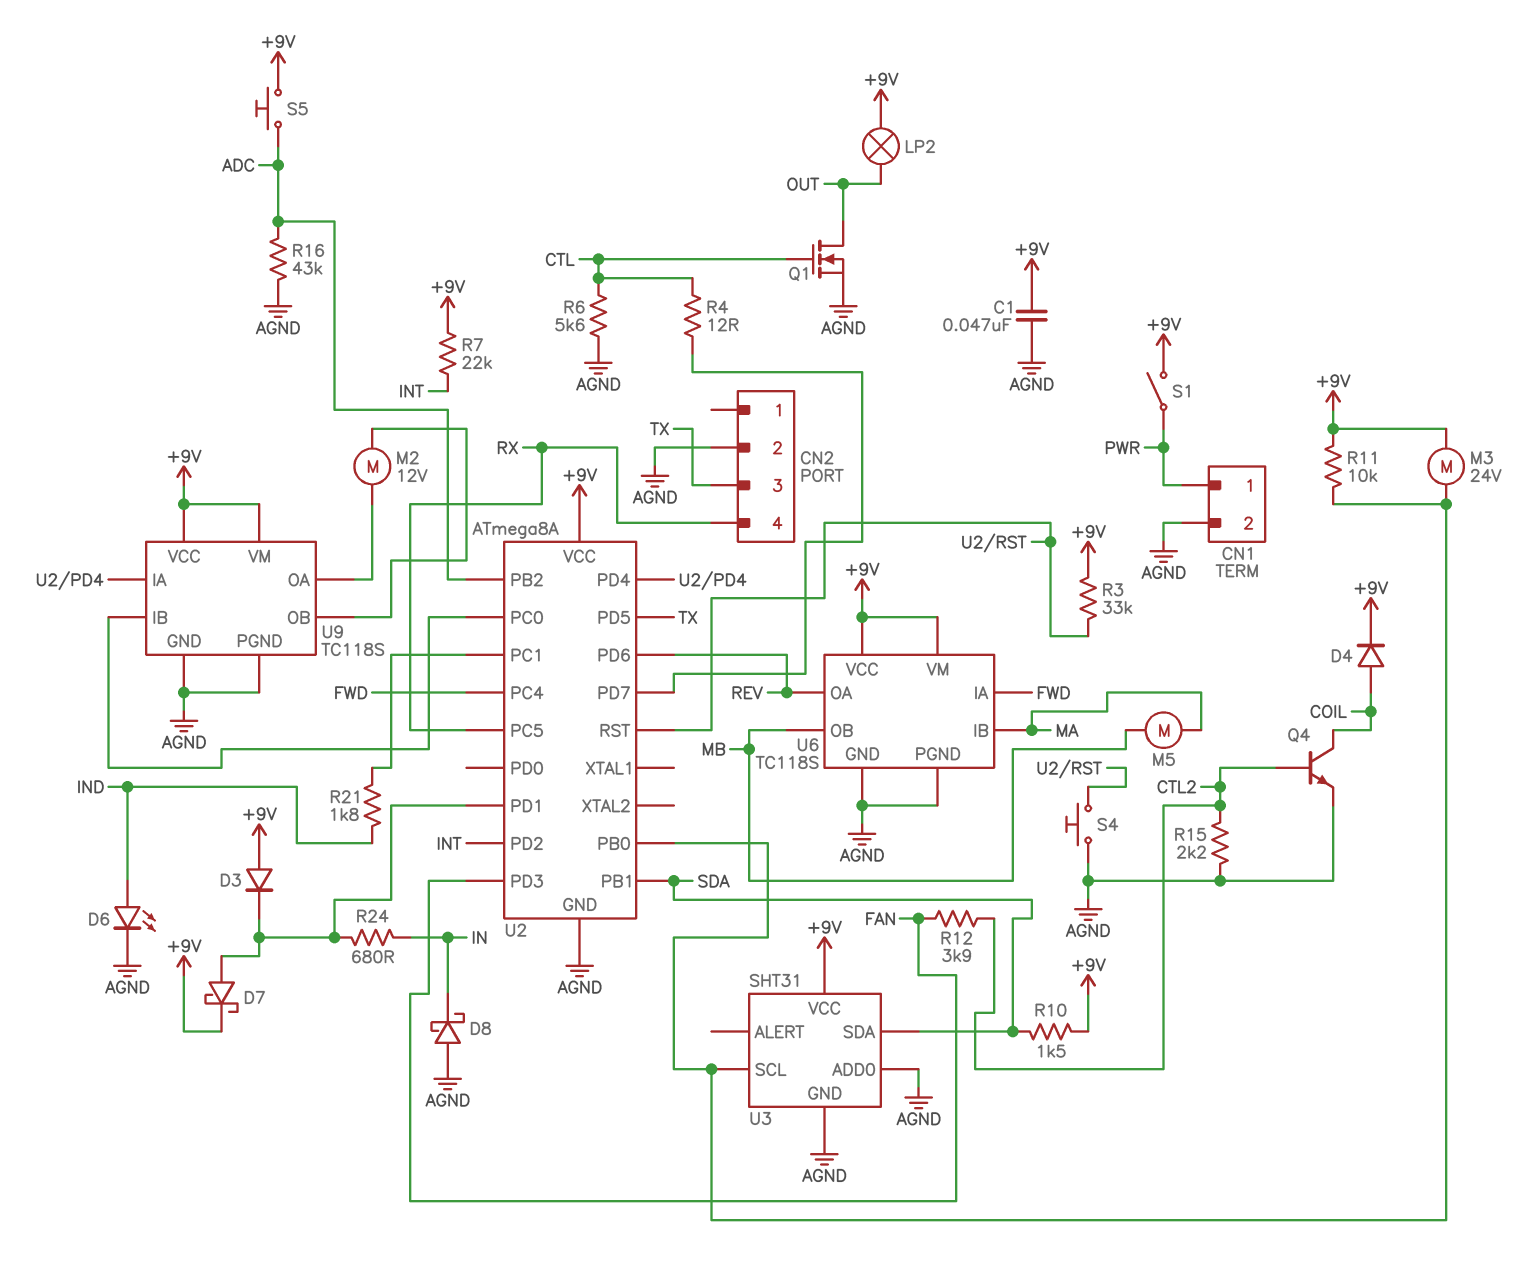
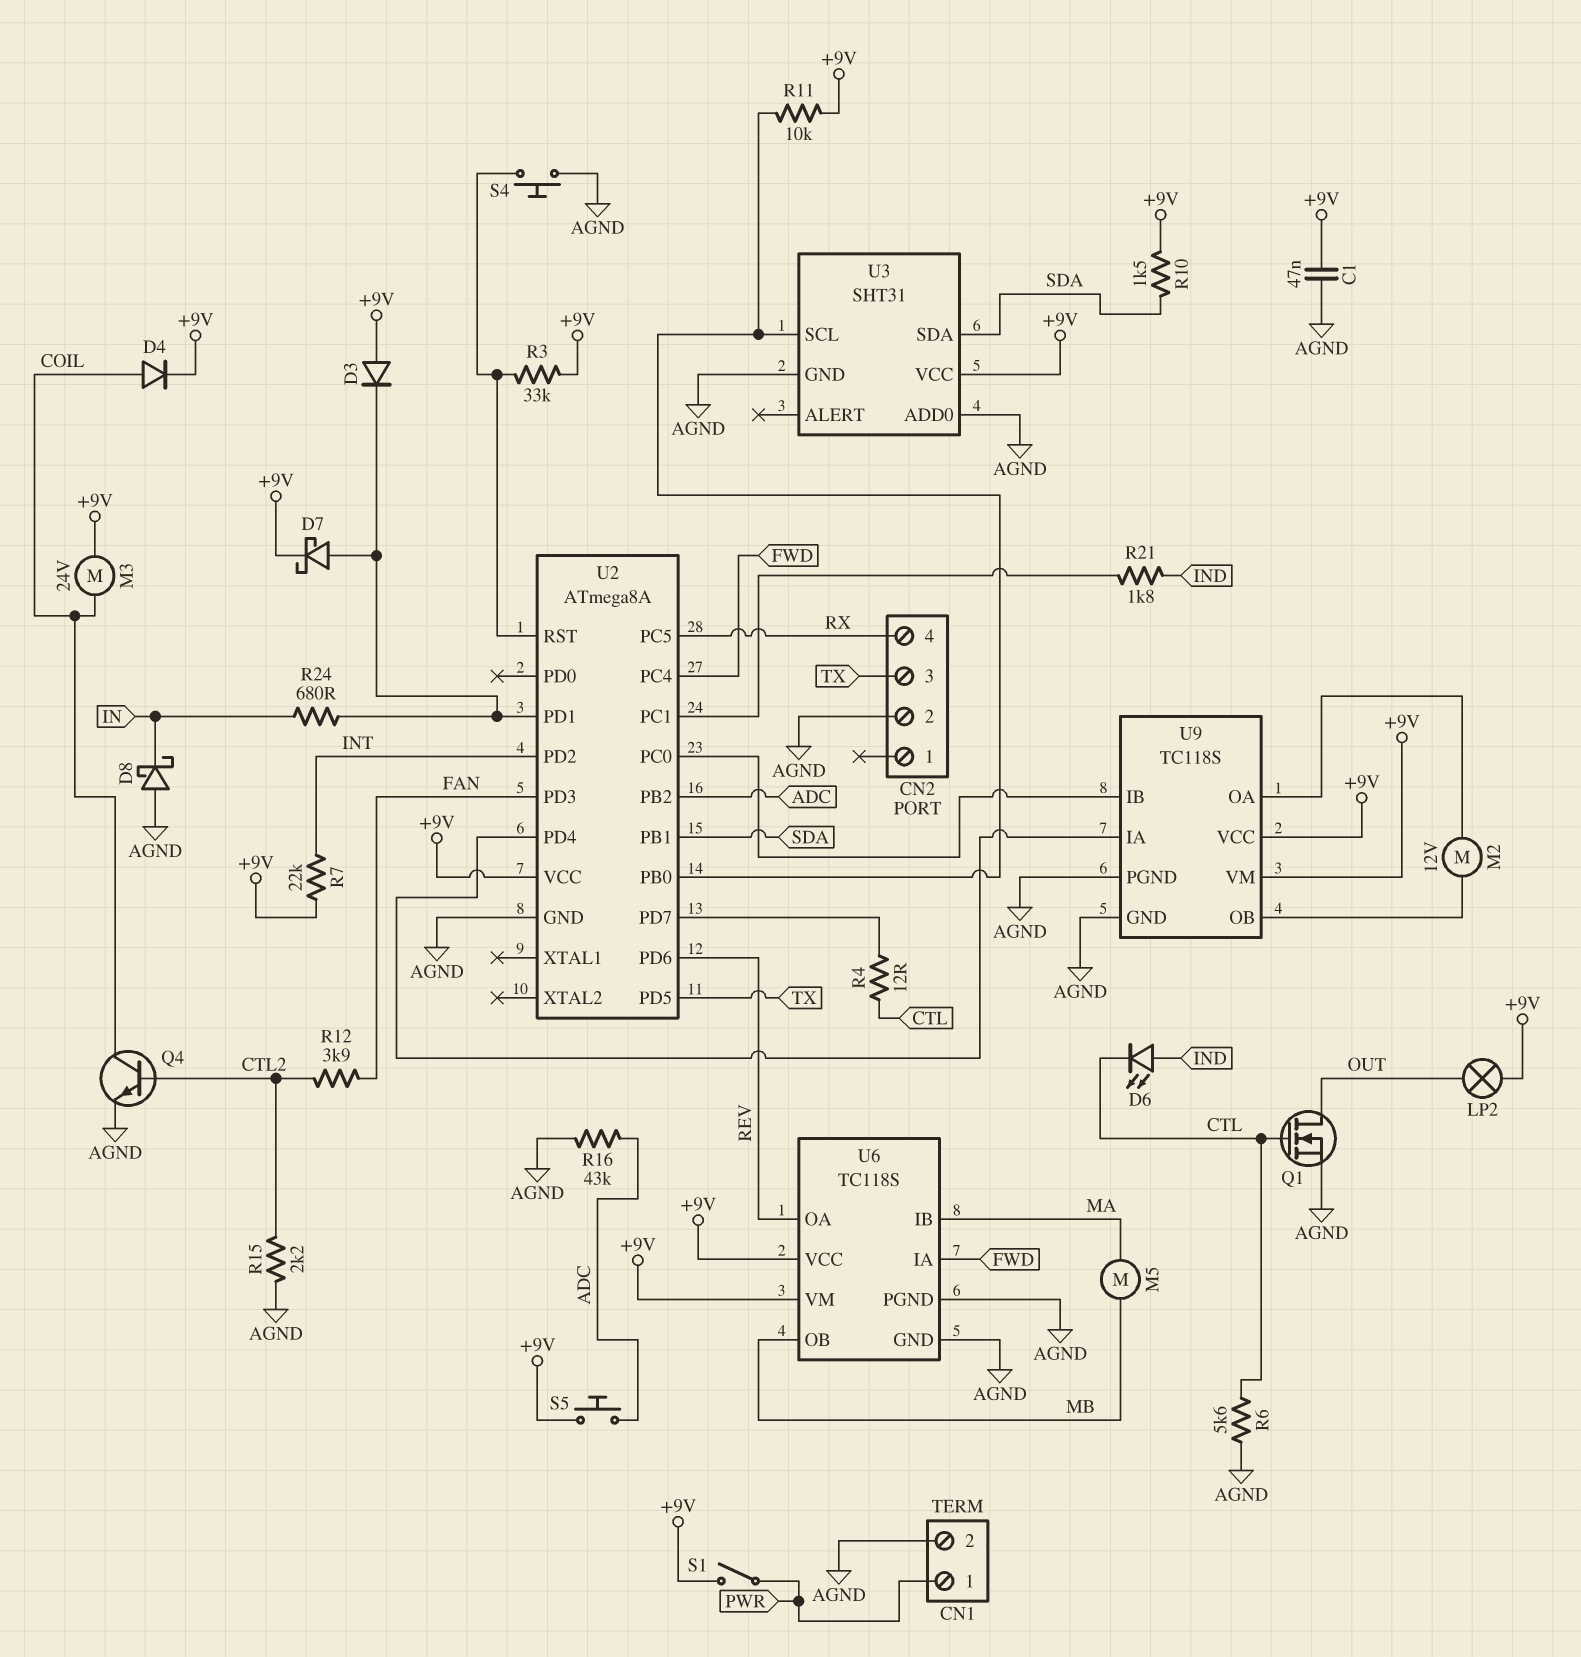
D6: LED (A IND, K AGND) -> LED (A IND, K CTL)
M3: motor 24V (+9V, U2/PB0) -> motor 24V (+9V, COIL)

